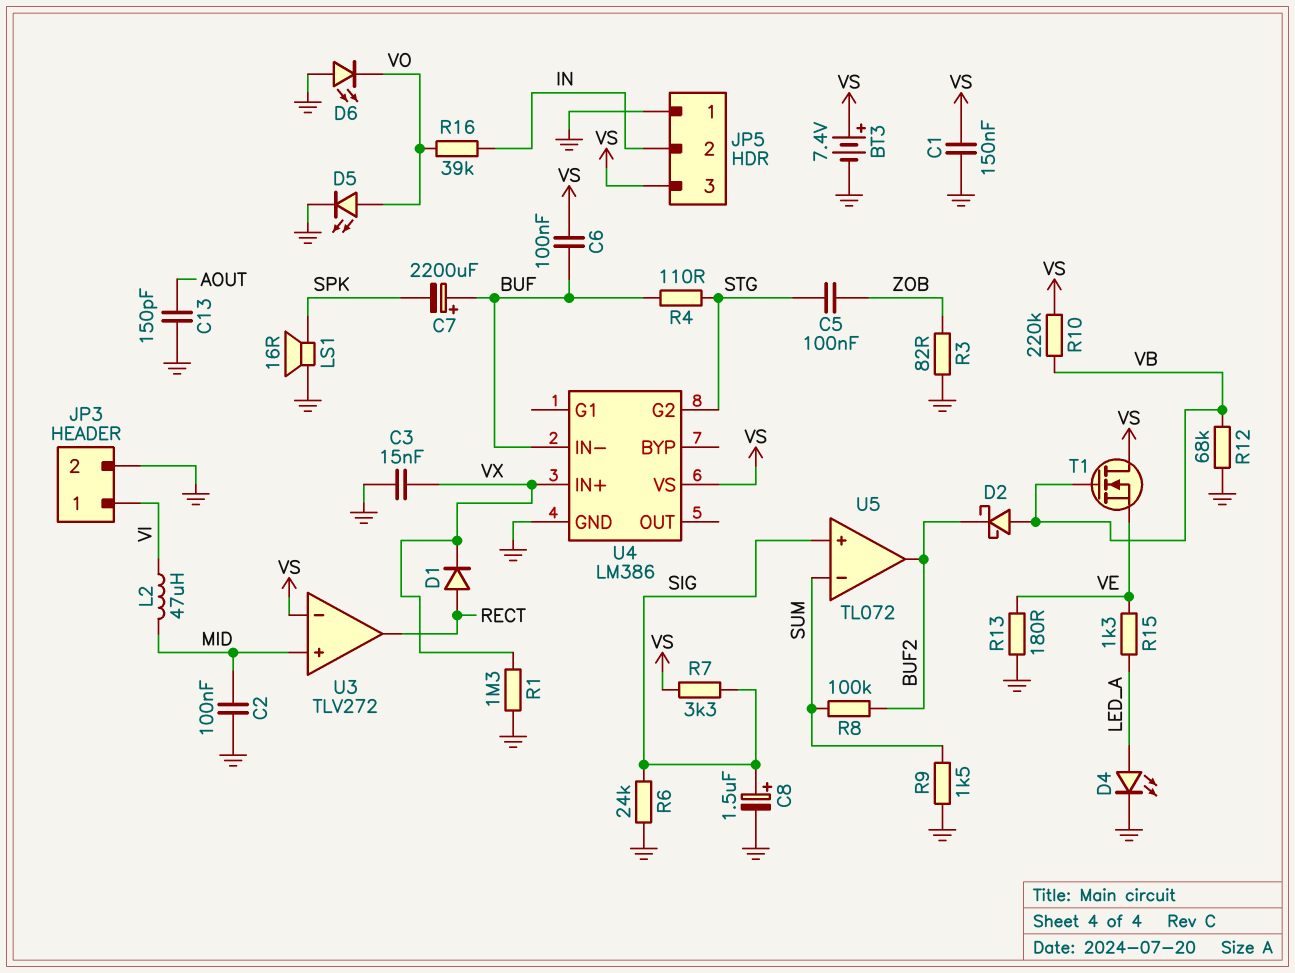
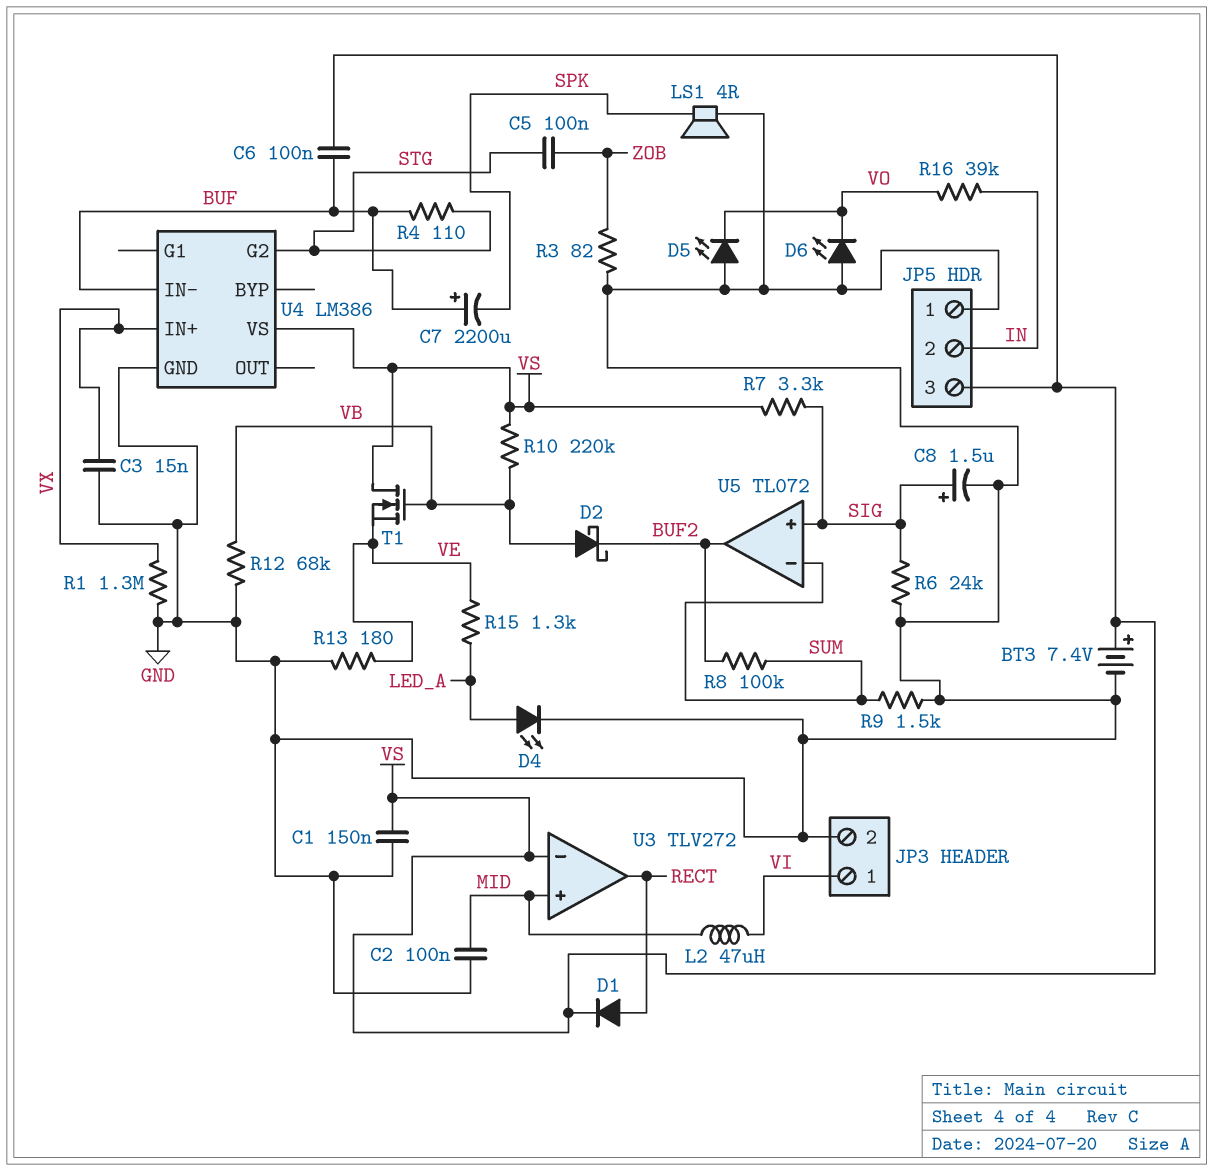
C13: 150pF (AOUT, GND) -> none
D1: diode (A RECT, K VX) -> diode (A RECT, K VS)
D5: LED (A VO, K GND) -> LED (A GND, K VO)
LS1: speaker 16R (GND, SPK) -> speaker 4R (GND, SPK)

